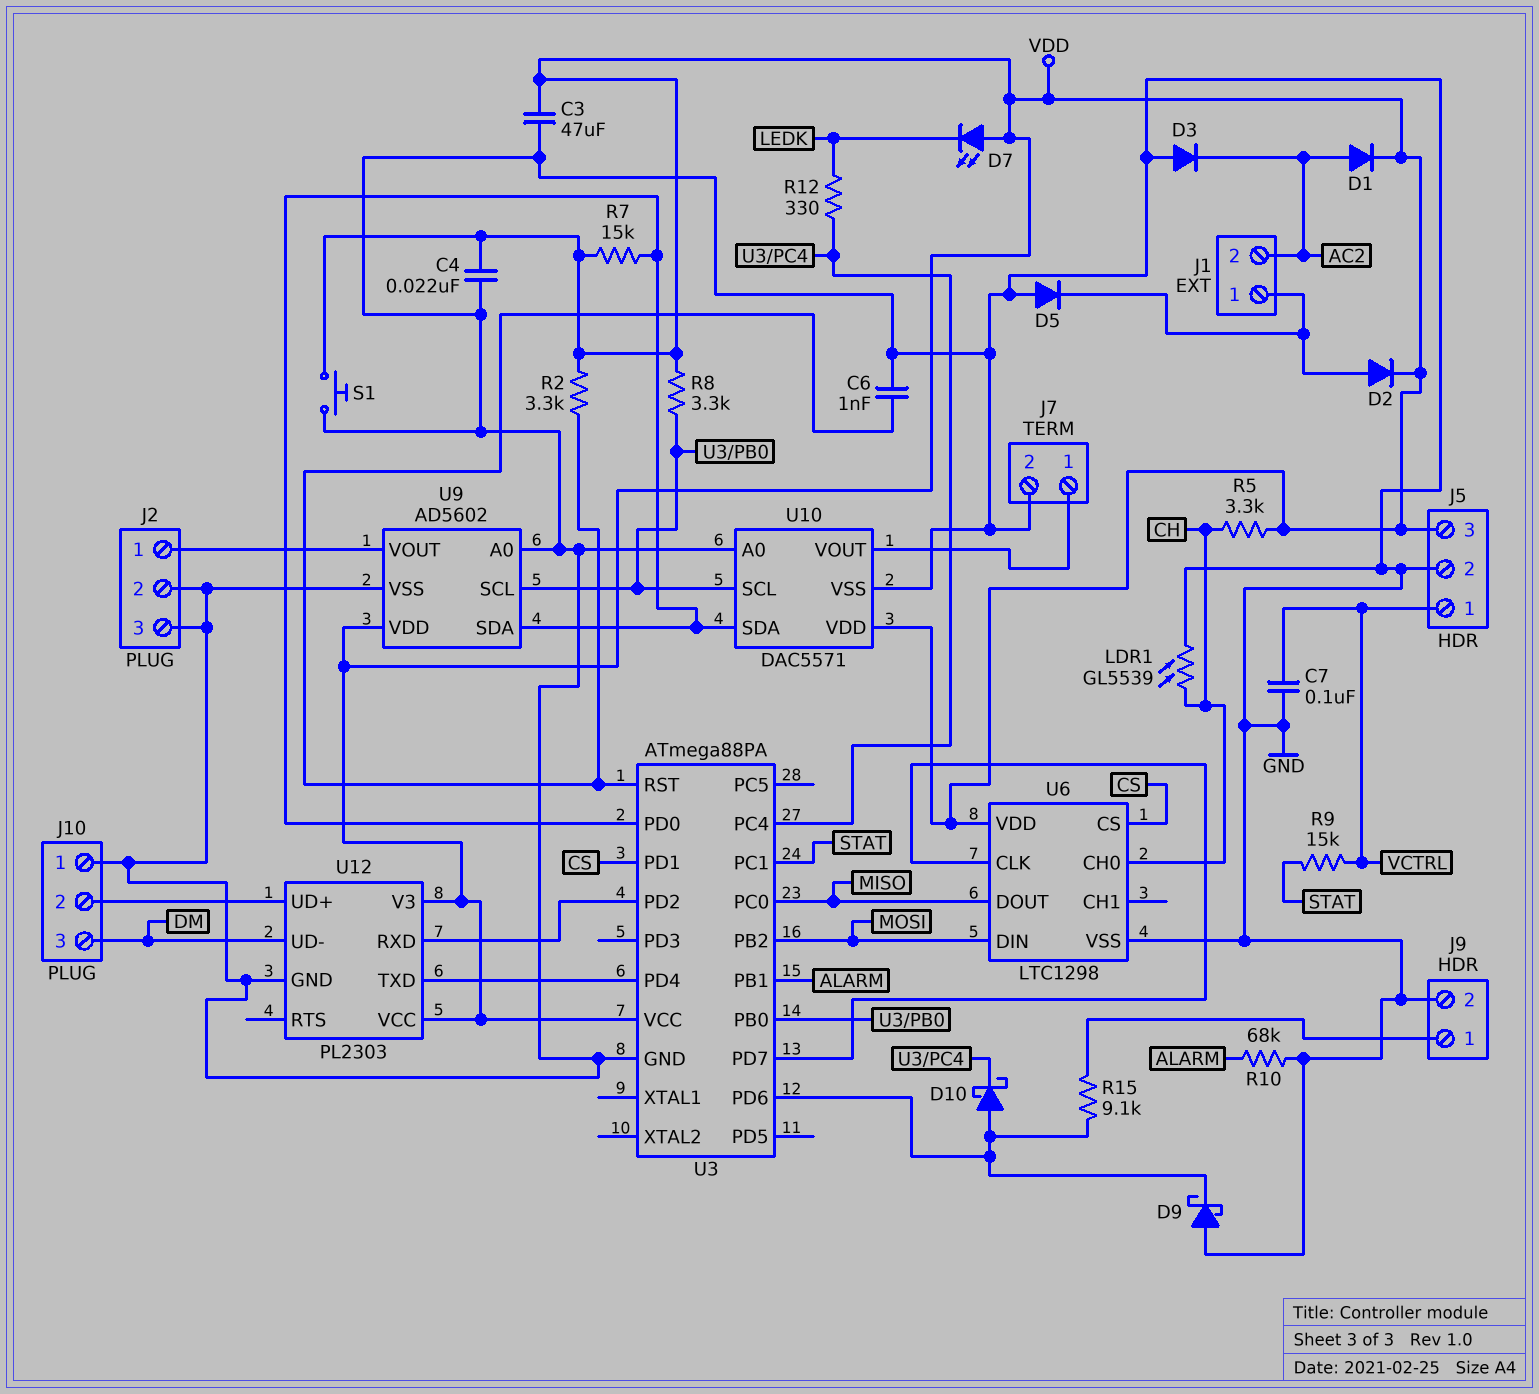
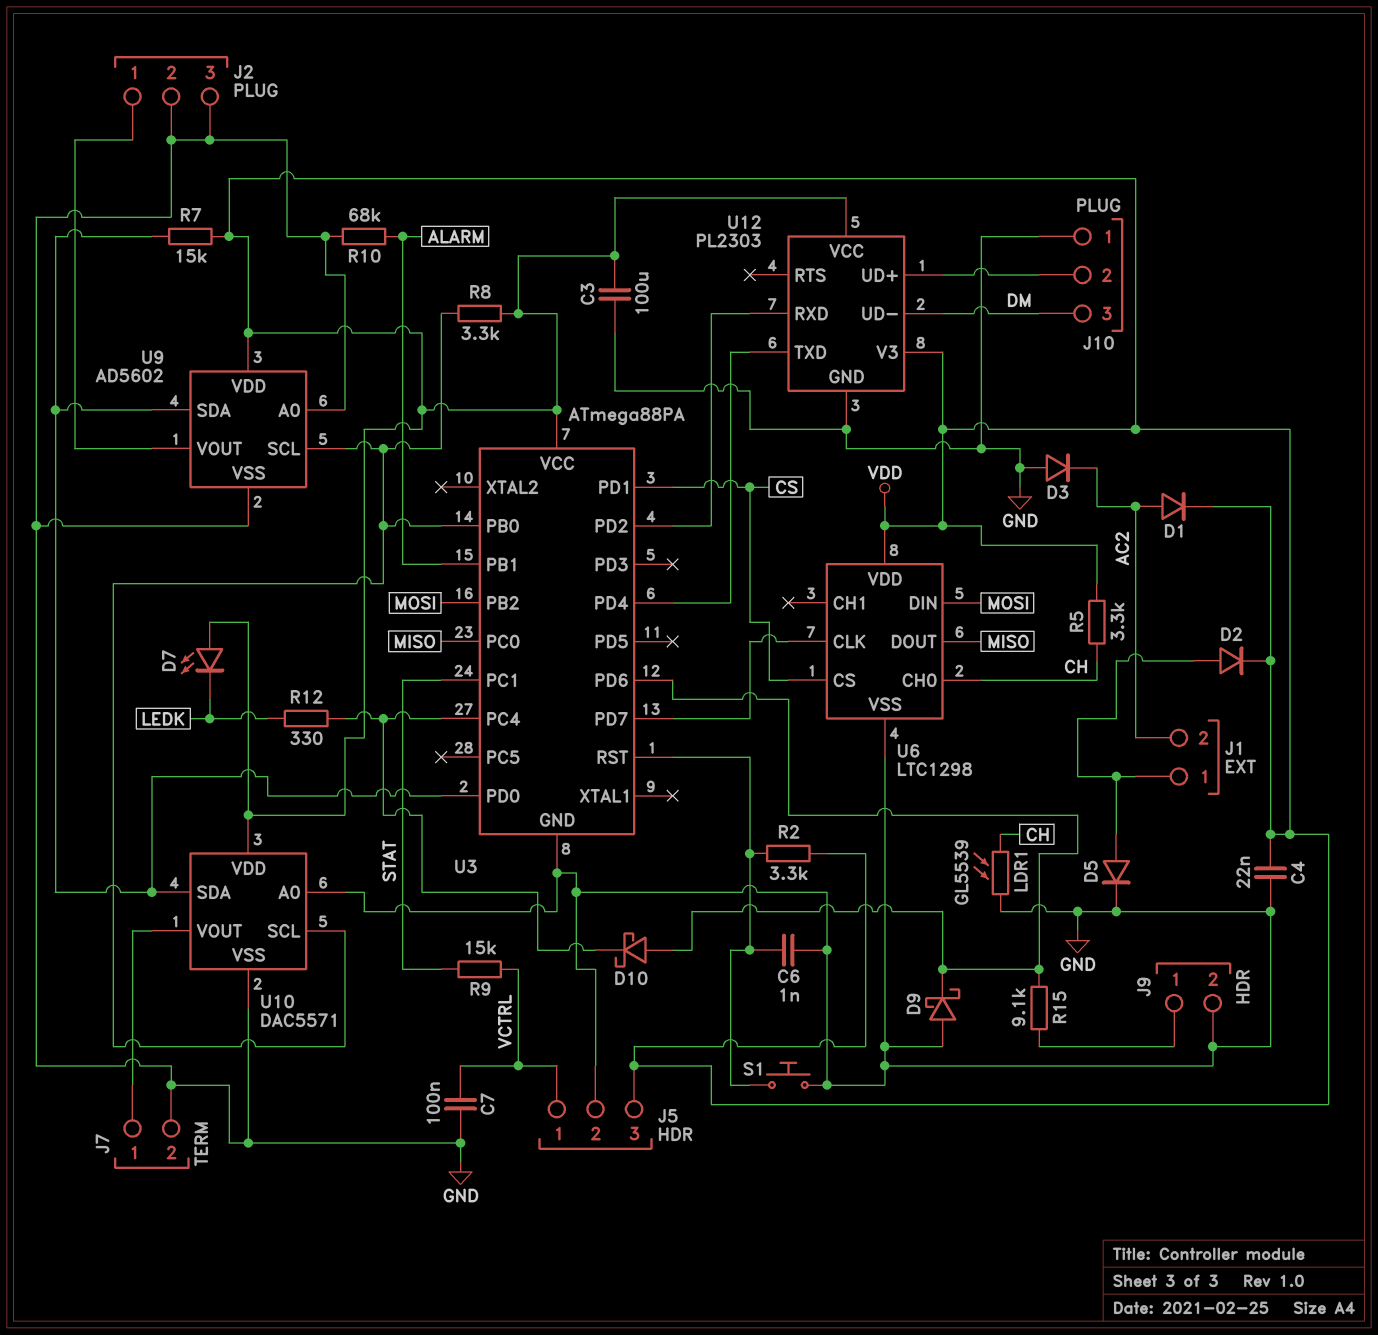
C3: 47uF (GND, VDD) -> 100uF (GND, VDD)
D5: diode (A GND, K J1/1) -> diode (A J1/1, K GND)
S1: button (GND, VDD) -> button (GND, U3/RST)

